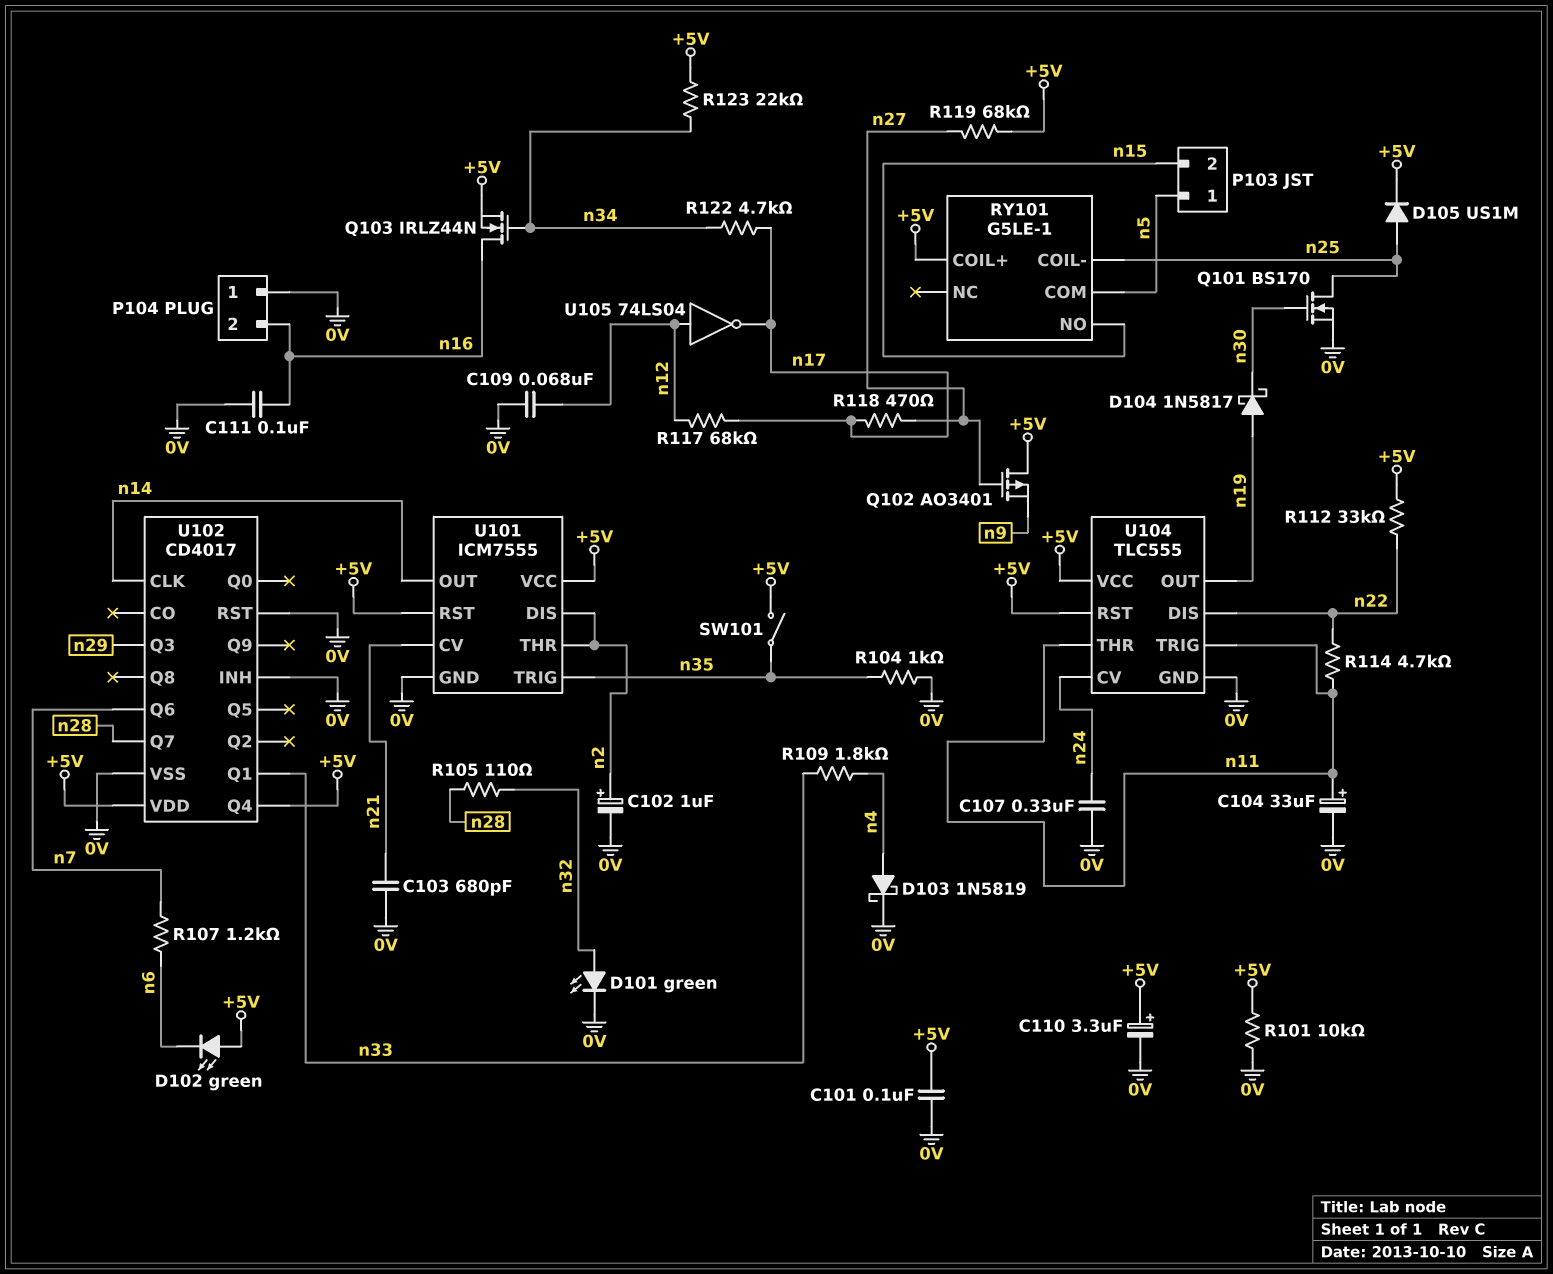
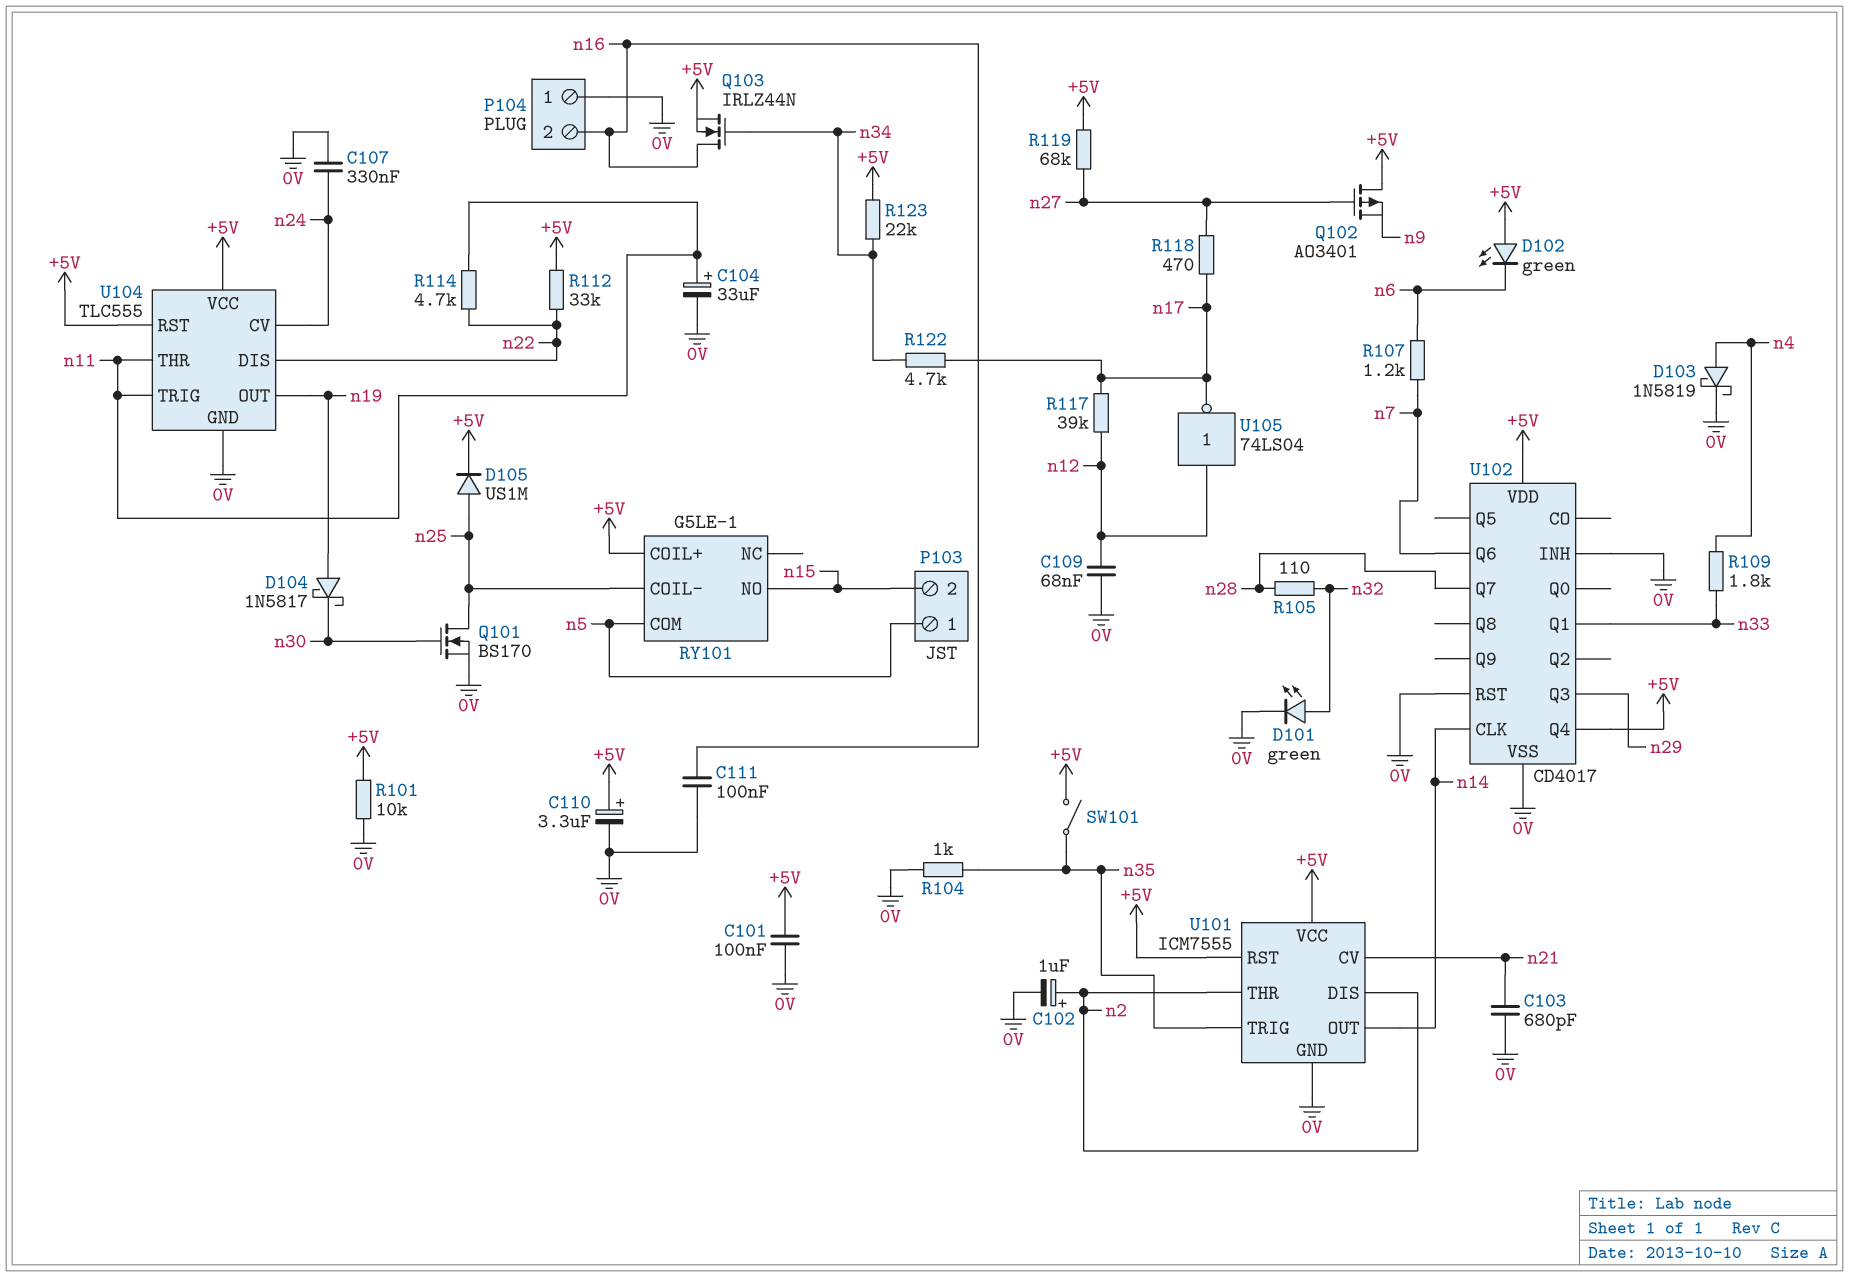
R117: 68k (n12, n17) -> 39k (n12, n17)

